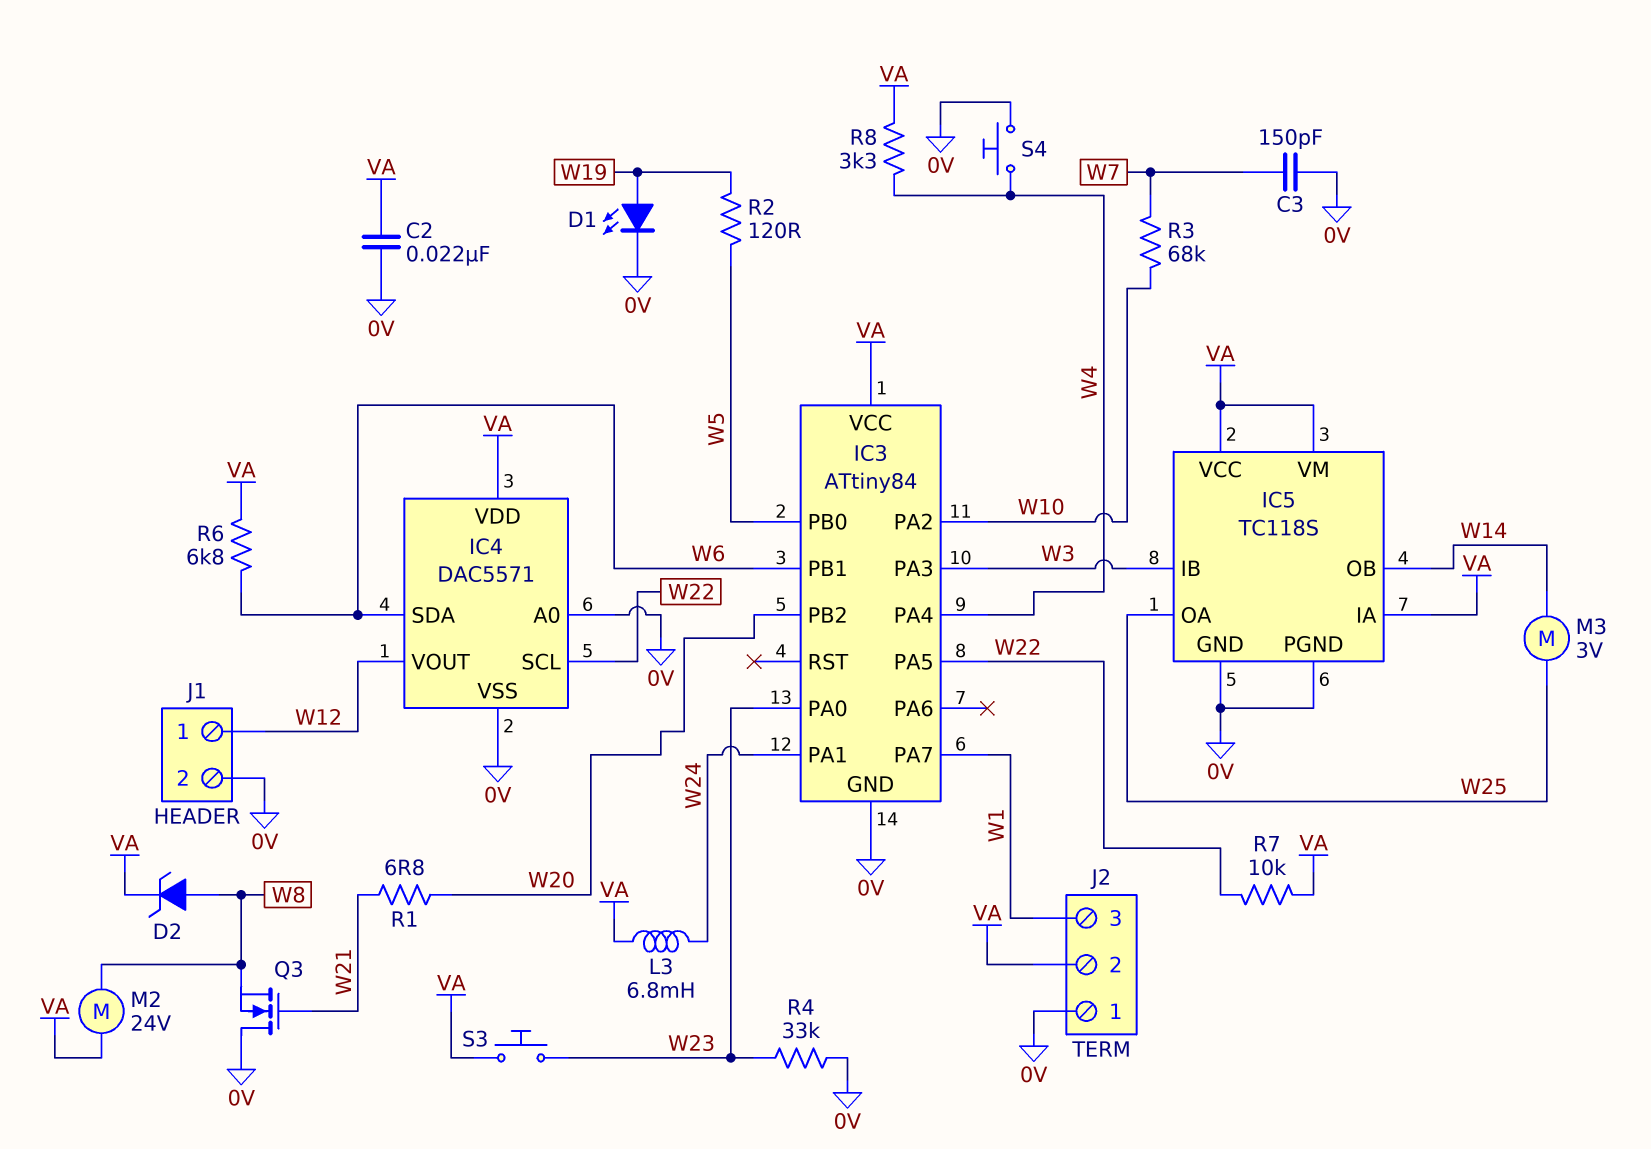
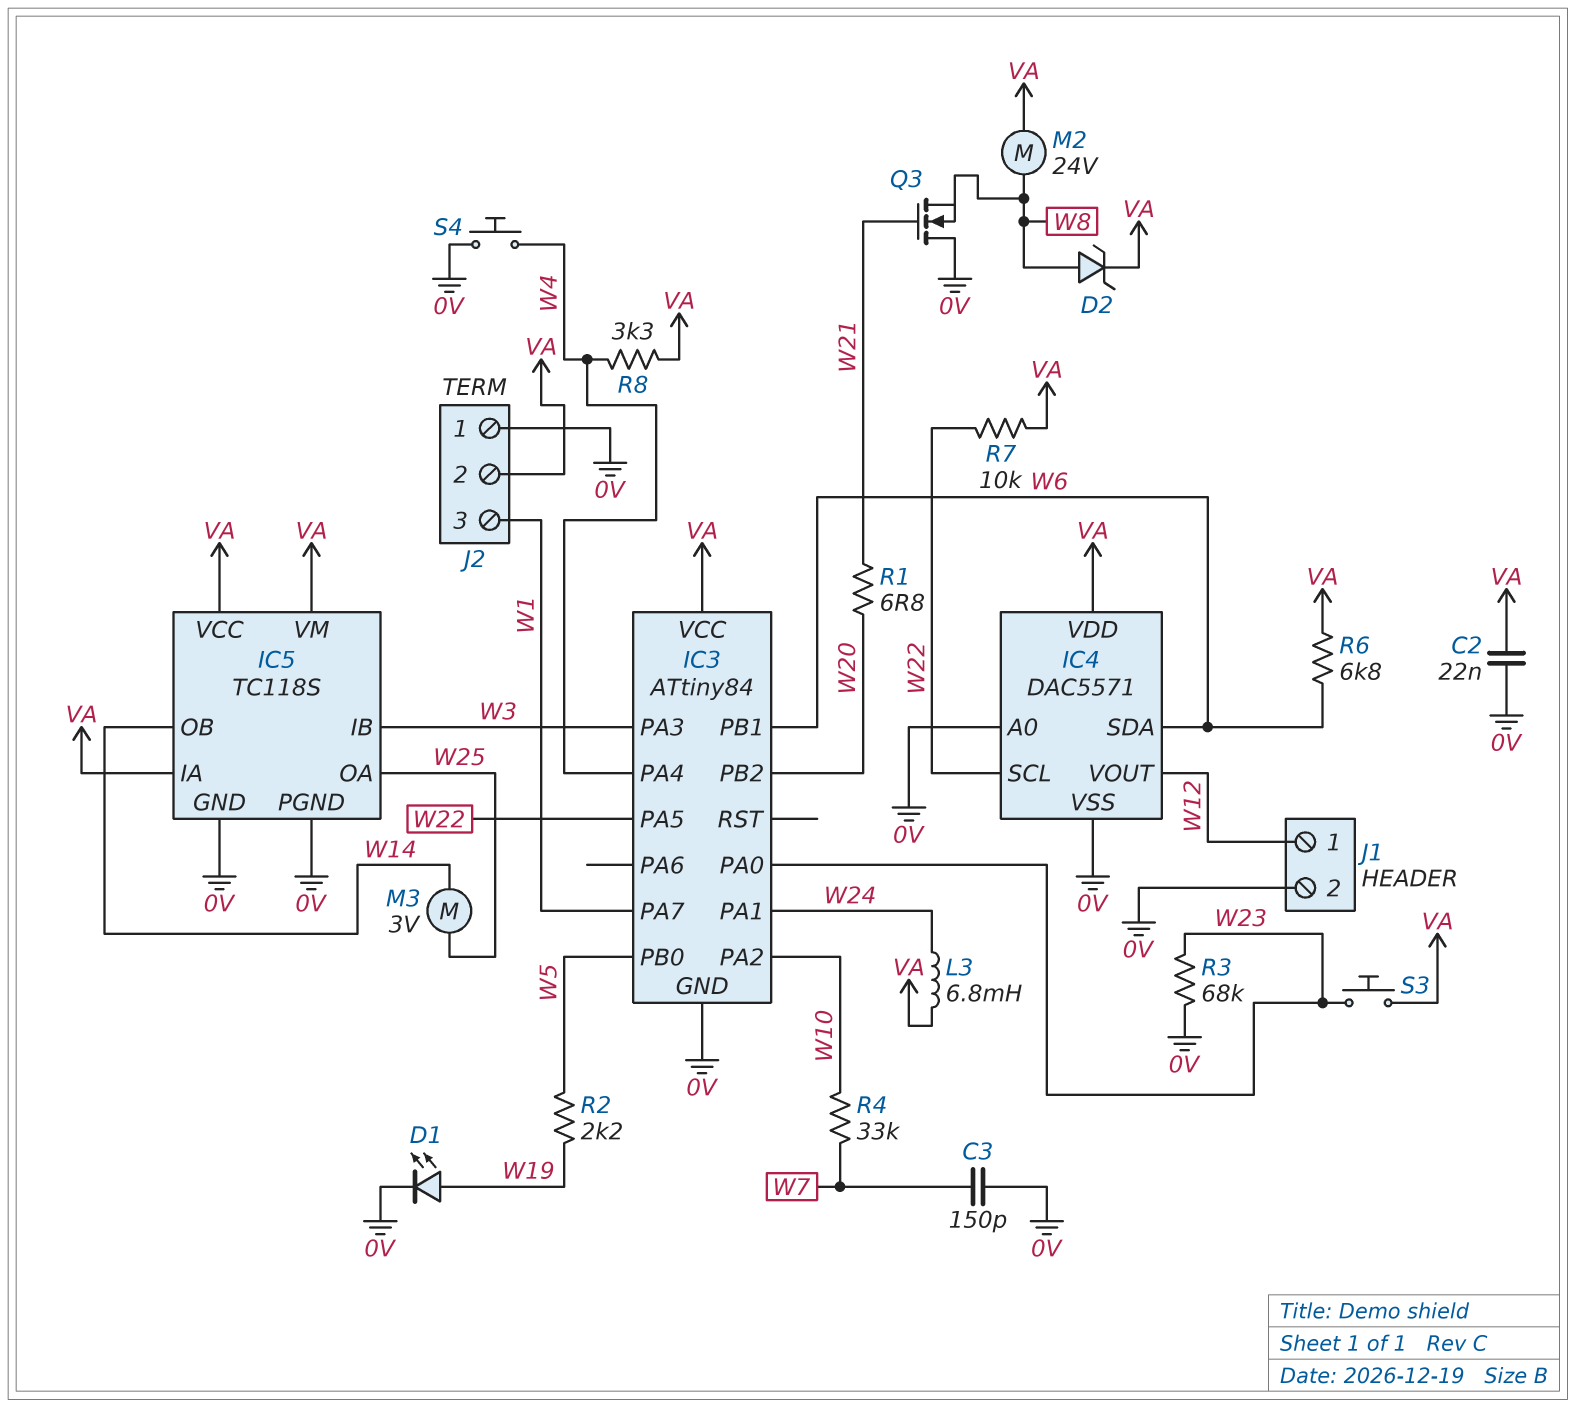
R2: 120 (W5, W19) -> 2.2k (W5, W19)
R3: 68k (W7, W10) -> 68k (0V, W23)
R4: 33k (0V, W23) -> 33k (W7, W10)

